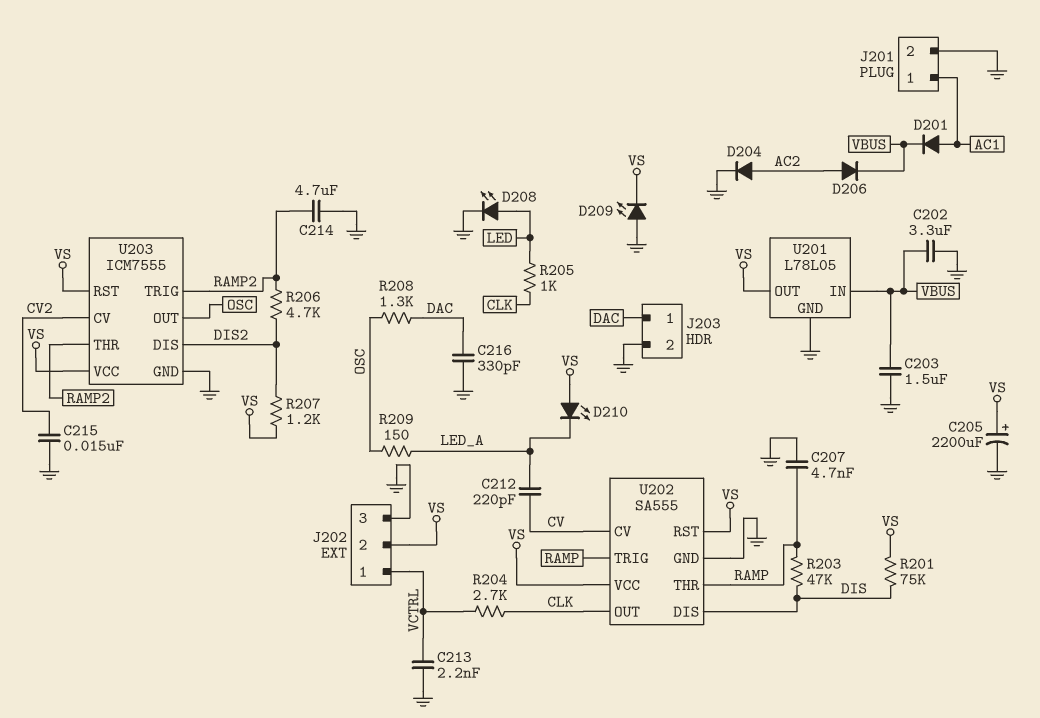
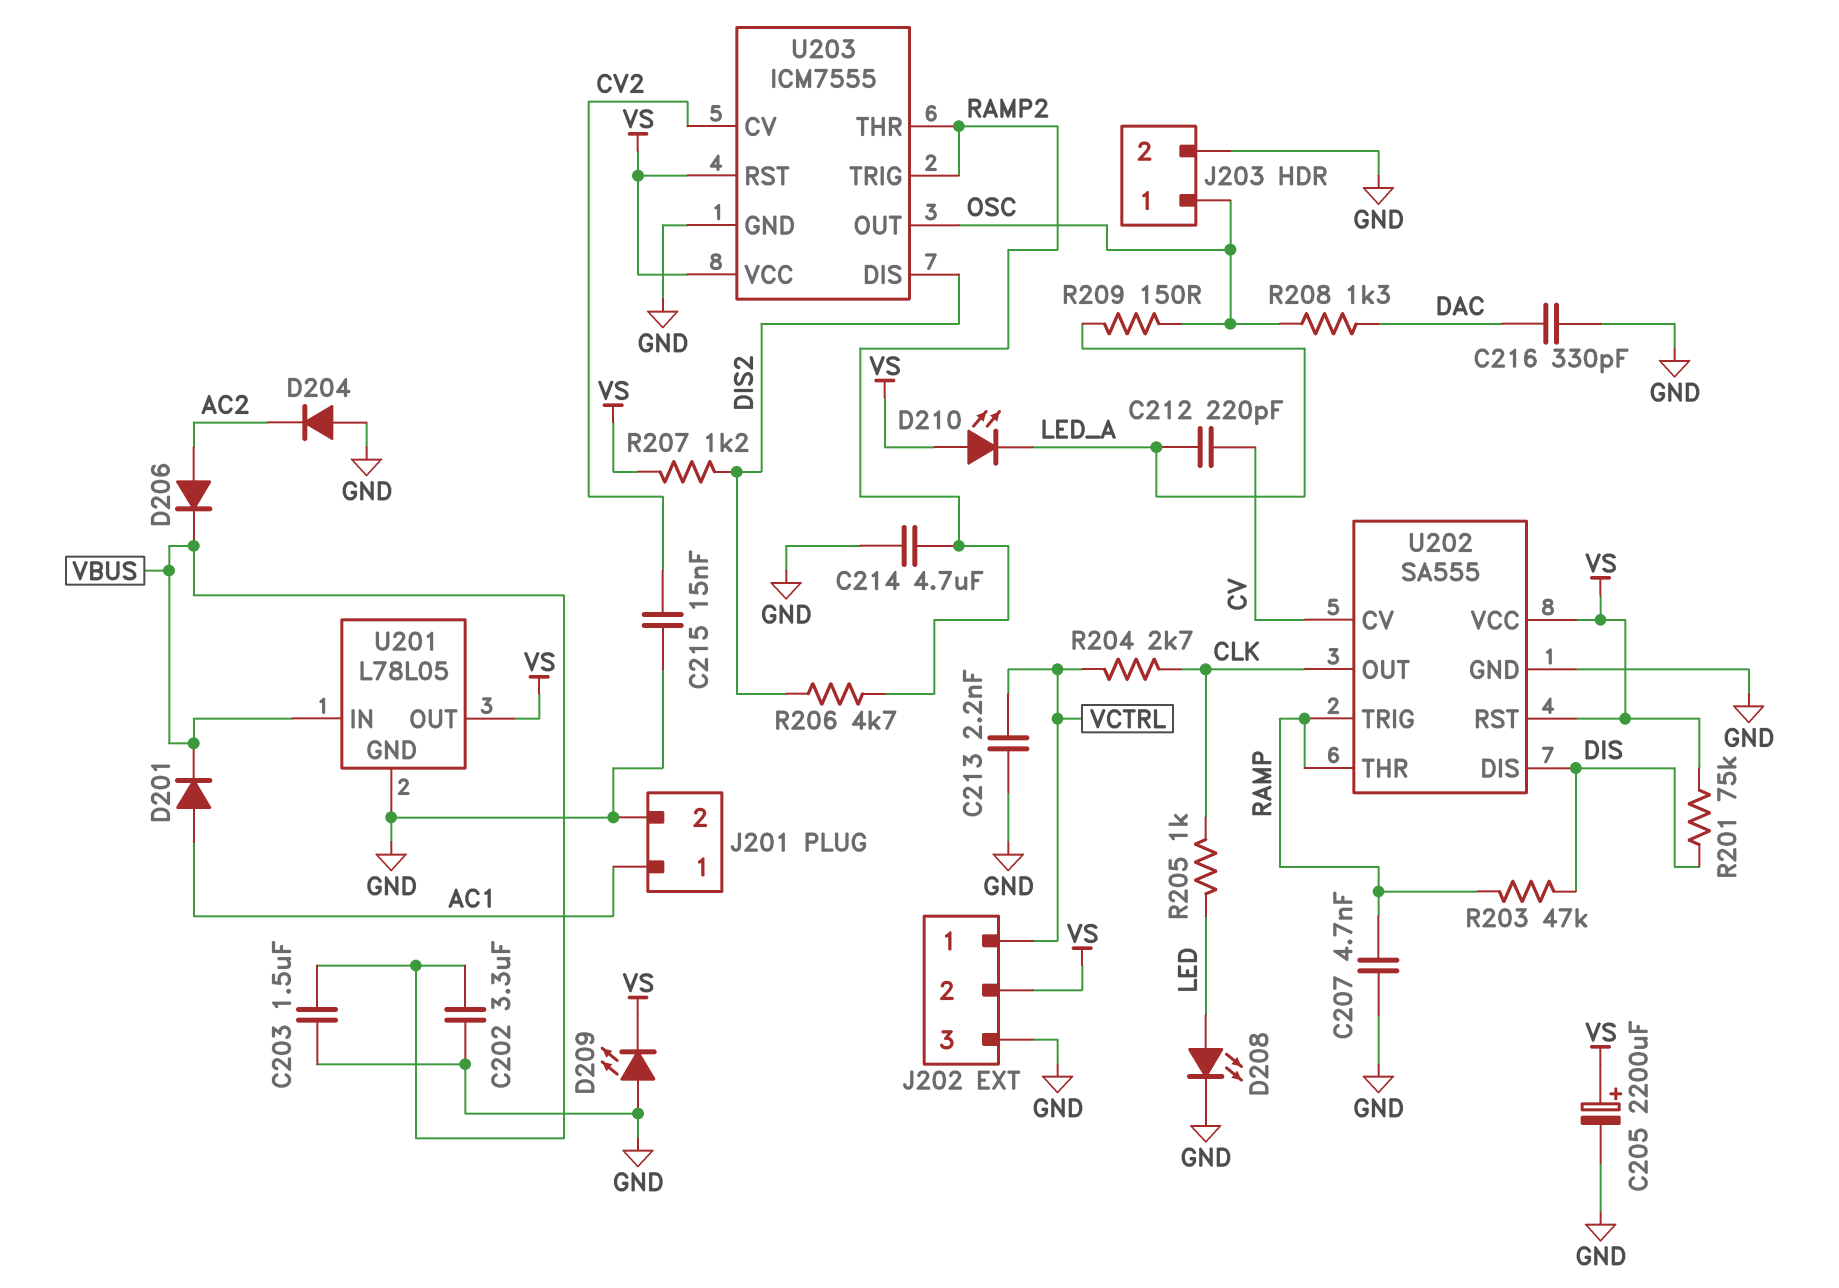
D204: diode (A AC2, K GND) -> diode (A GND, K AC2)
J203 pin 1: DAC -> OSC

